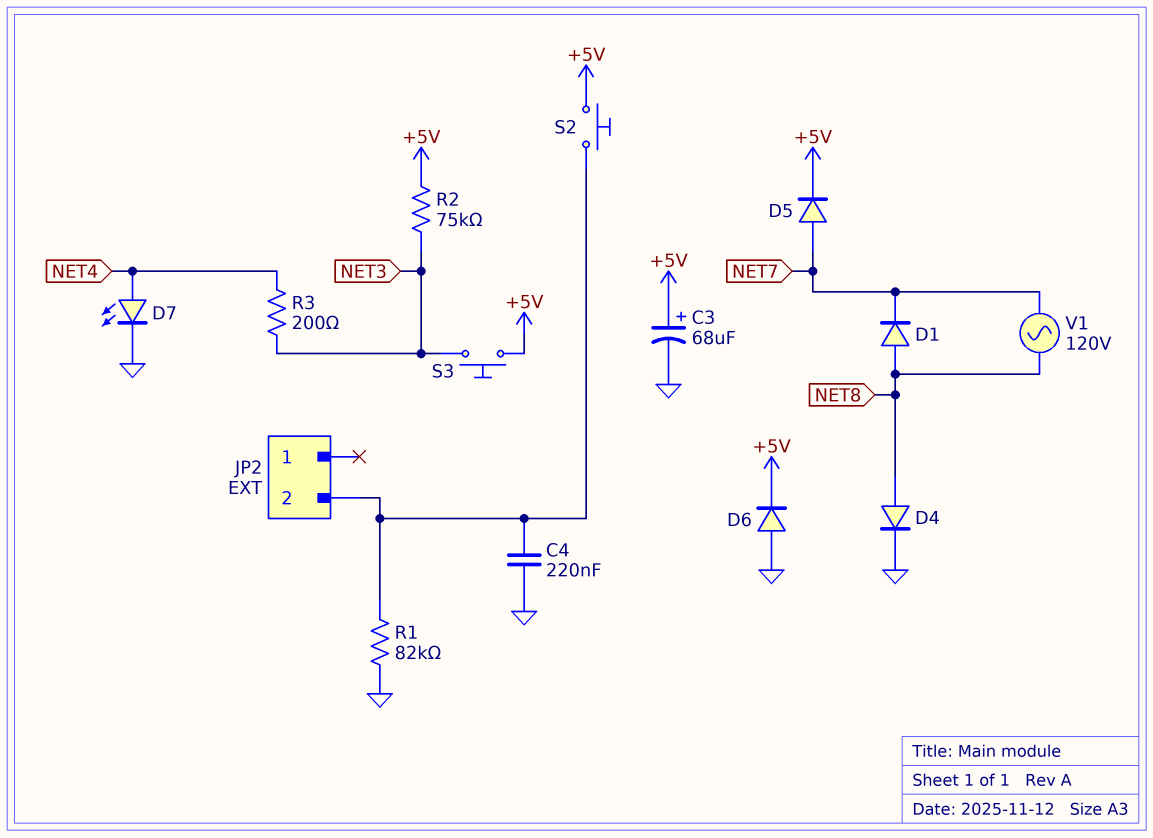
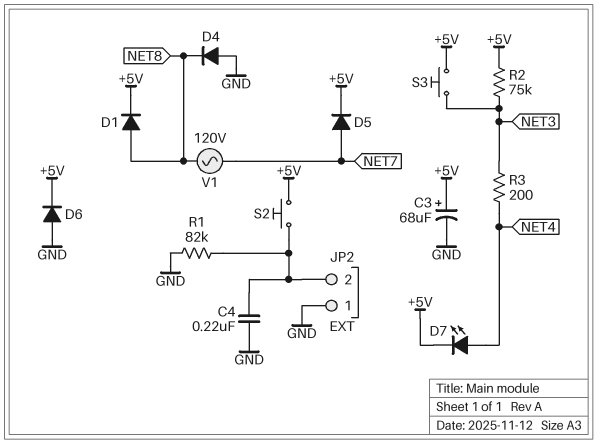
D1: diode (A NET8, K NET7) -> diode (A NET8, K +5V)
D4: diode (A NET8, K GND) -> diode (A GND, K NET8)
D7: LED (A NET4, K GND) -> LED (A NET4, K +5V)
JP2 pin 1: none -> GND

